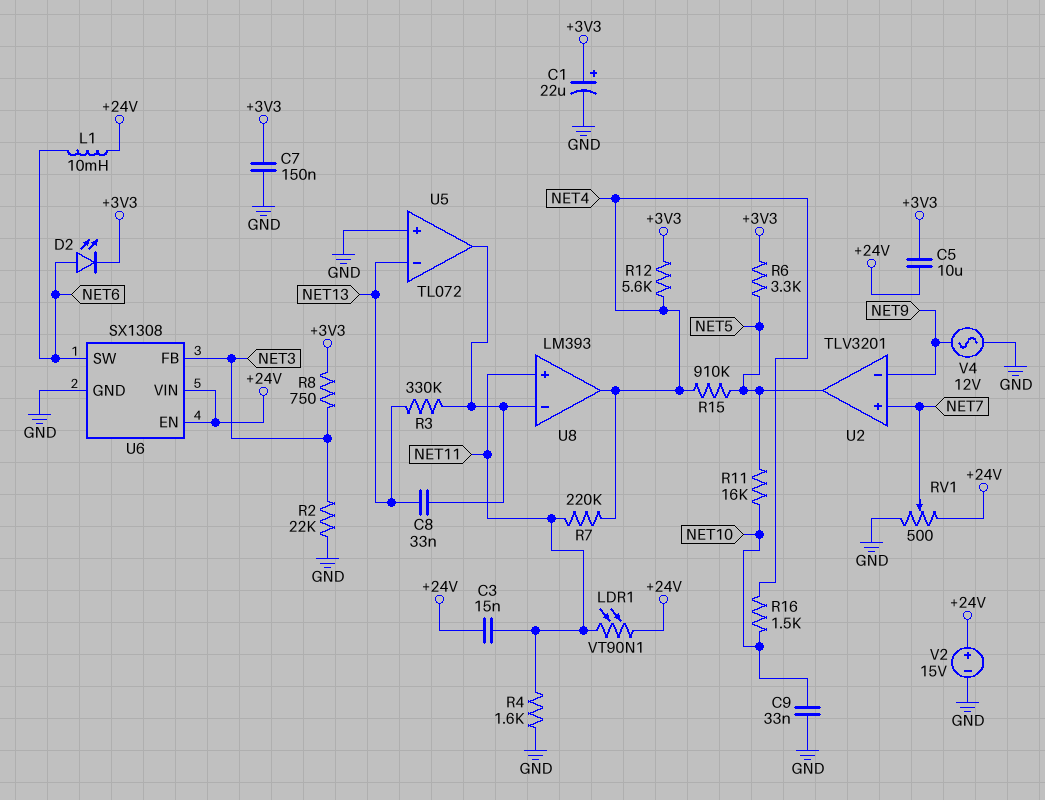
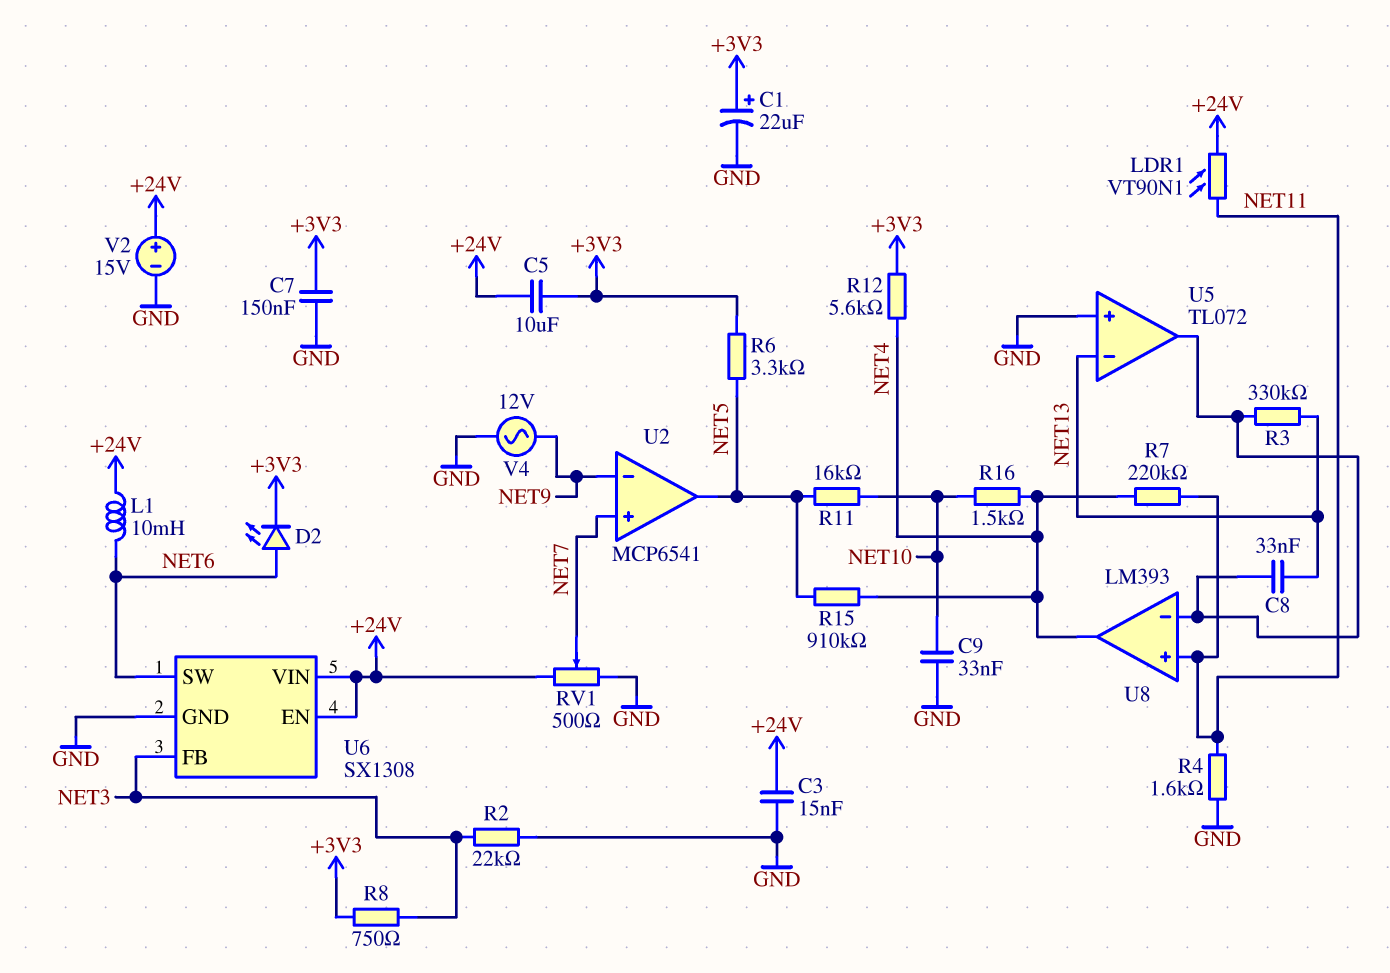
C3: 15nF (+24V, NET11) -> 15nF (+24V, GND)
U2: TLV3201 -> MCP6541

